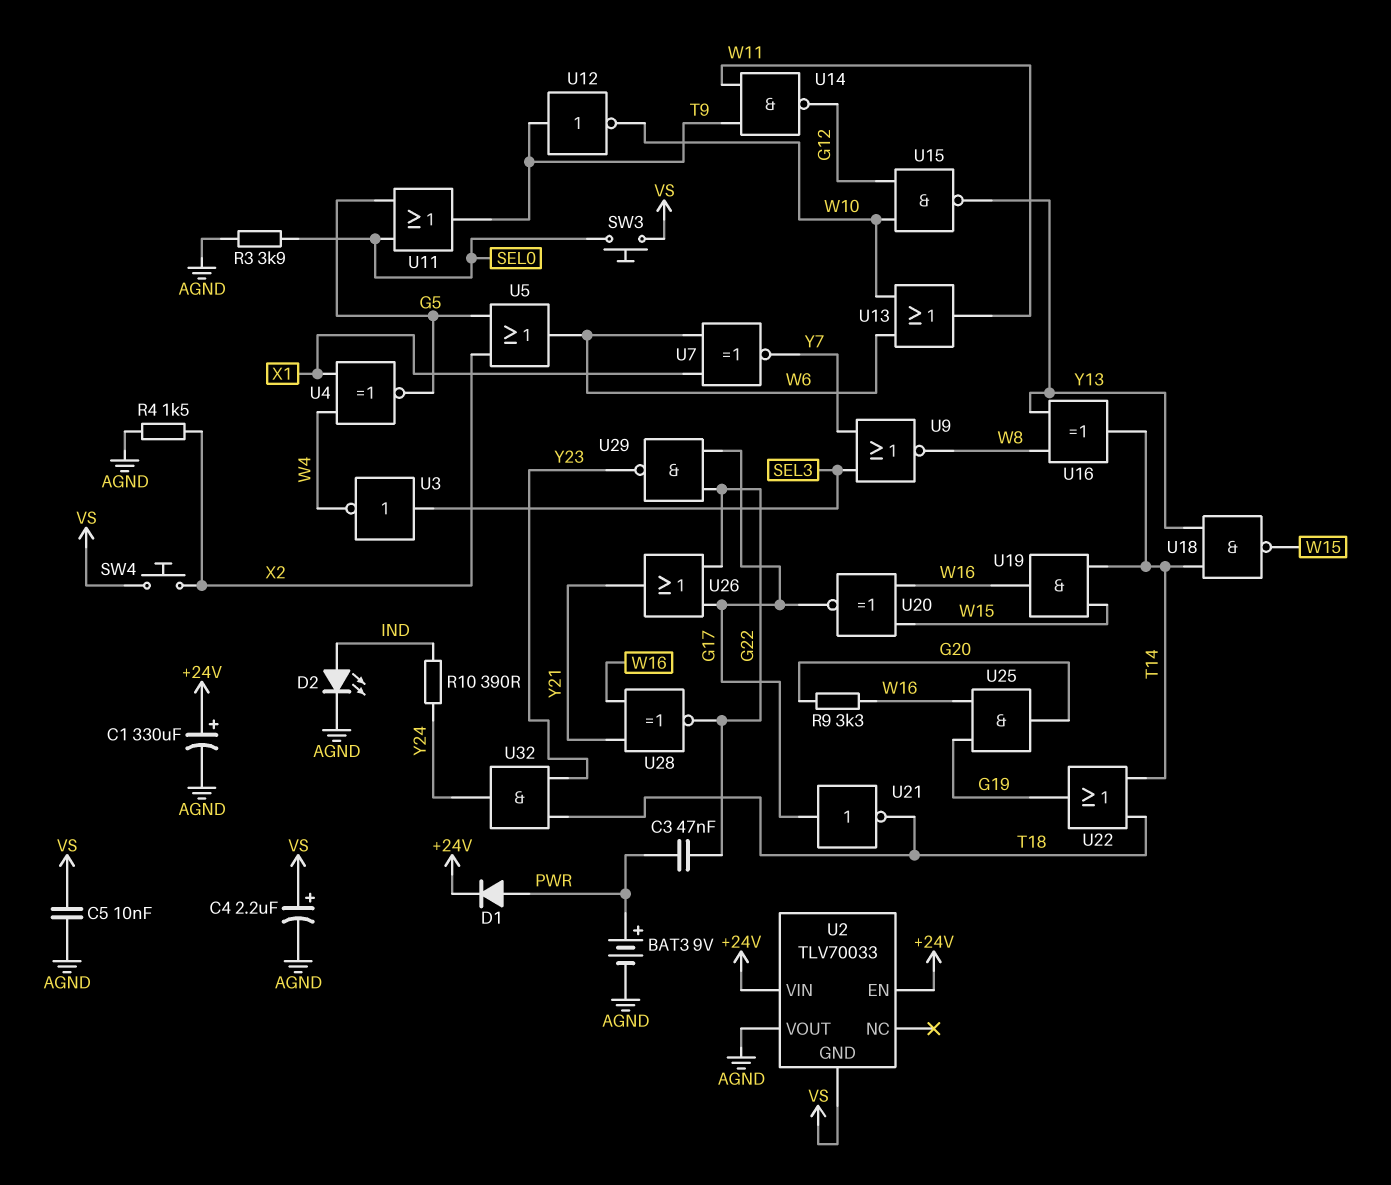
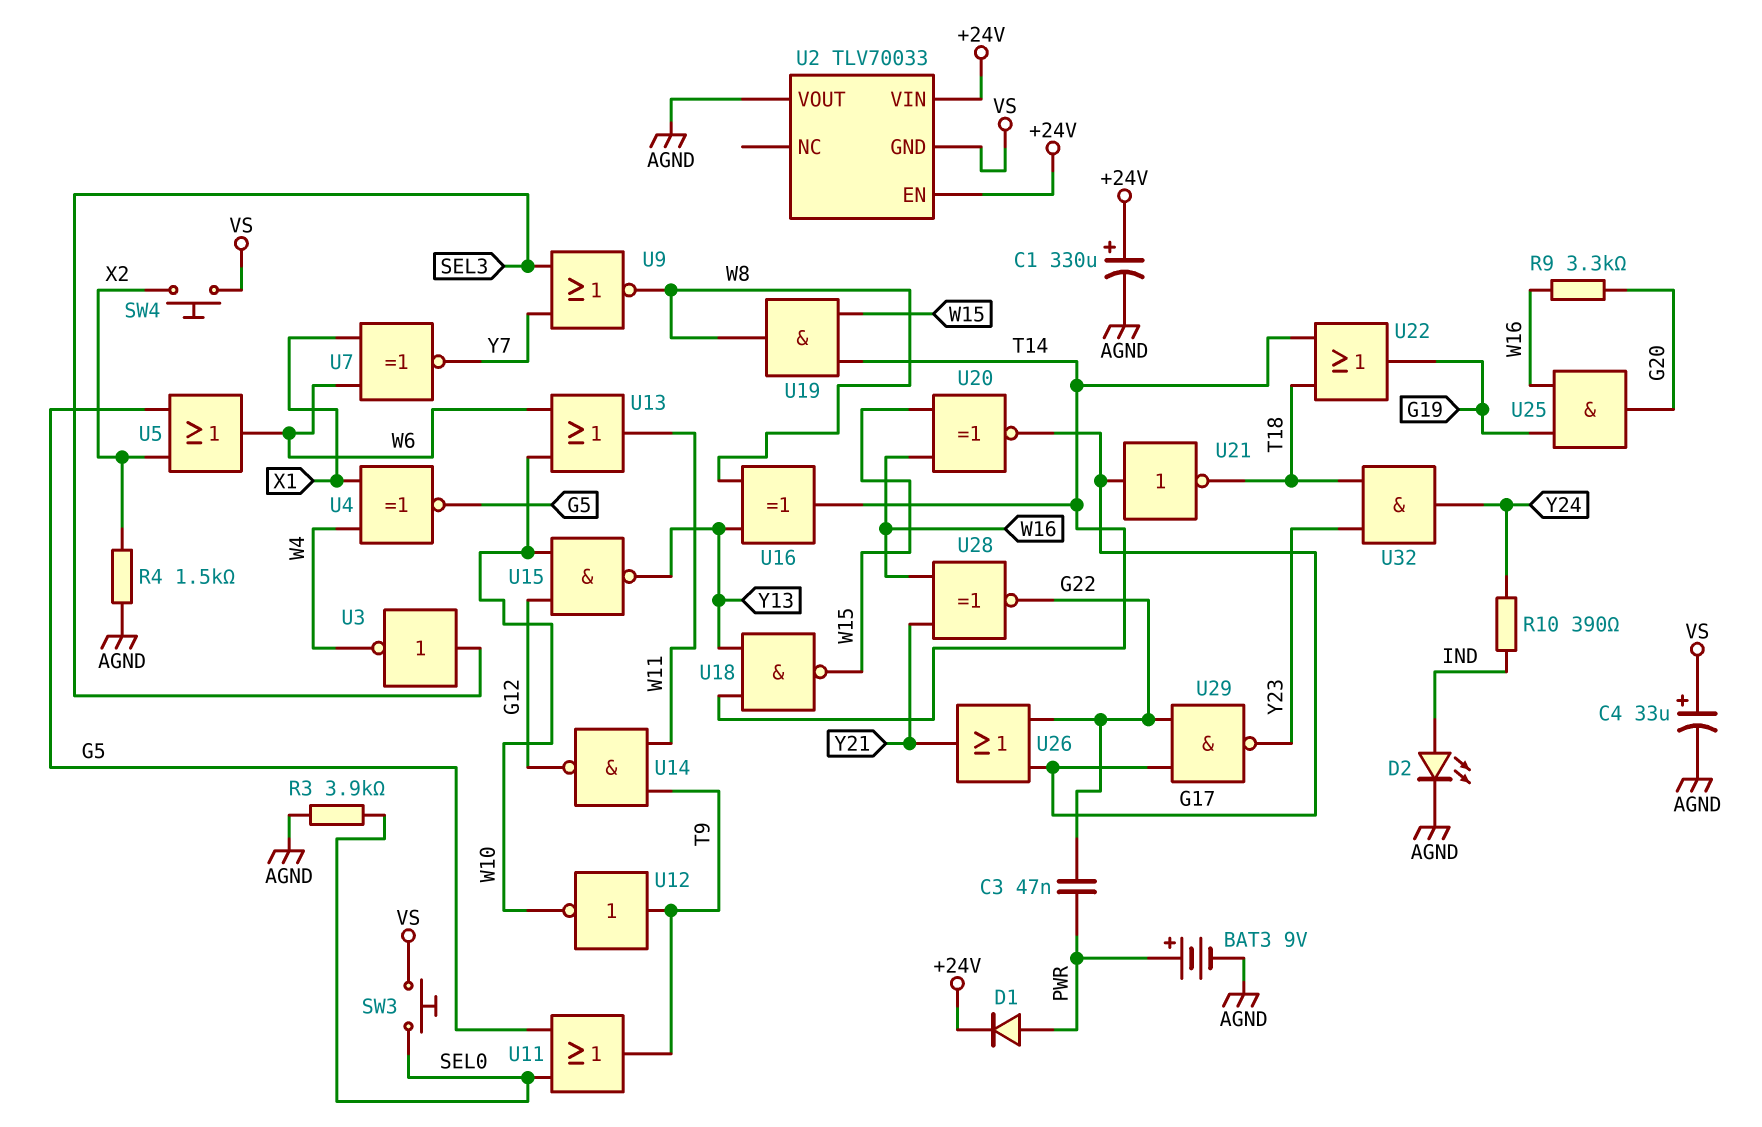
C4: 2.2uF (plus VS, minus AGND) -> 33uF (plus VS, minus AGND)
C5: 10nF (AGND, VS) -> none
U19: AND (in T14, in W15, out W16) -> AND (in T14, in W15, out W8)

